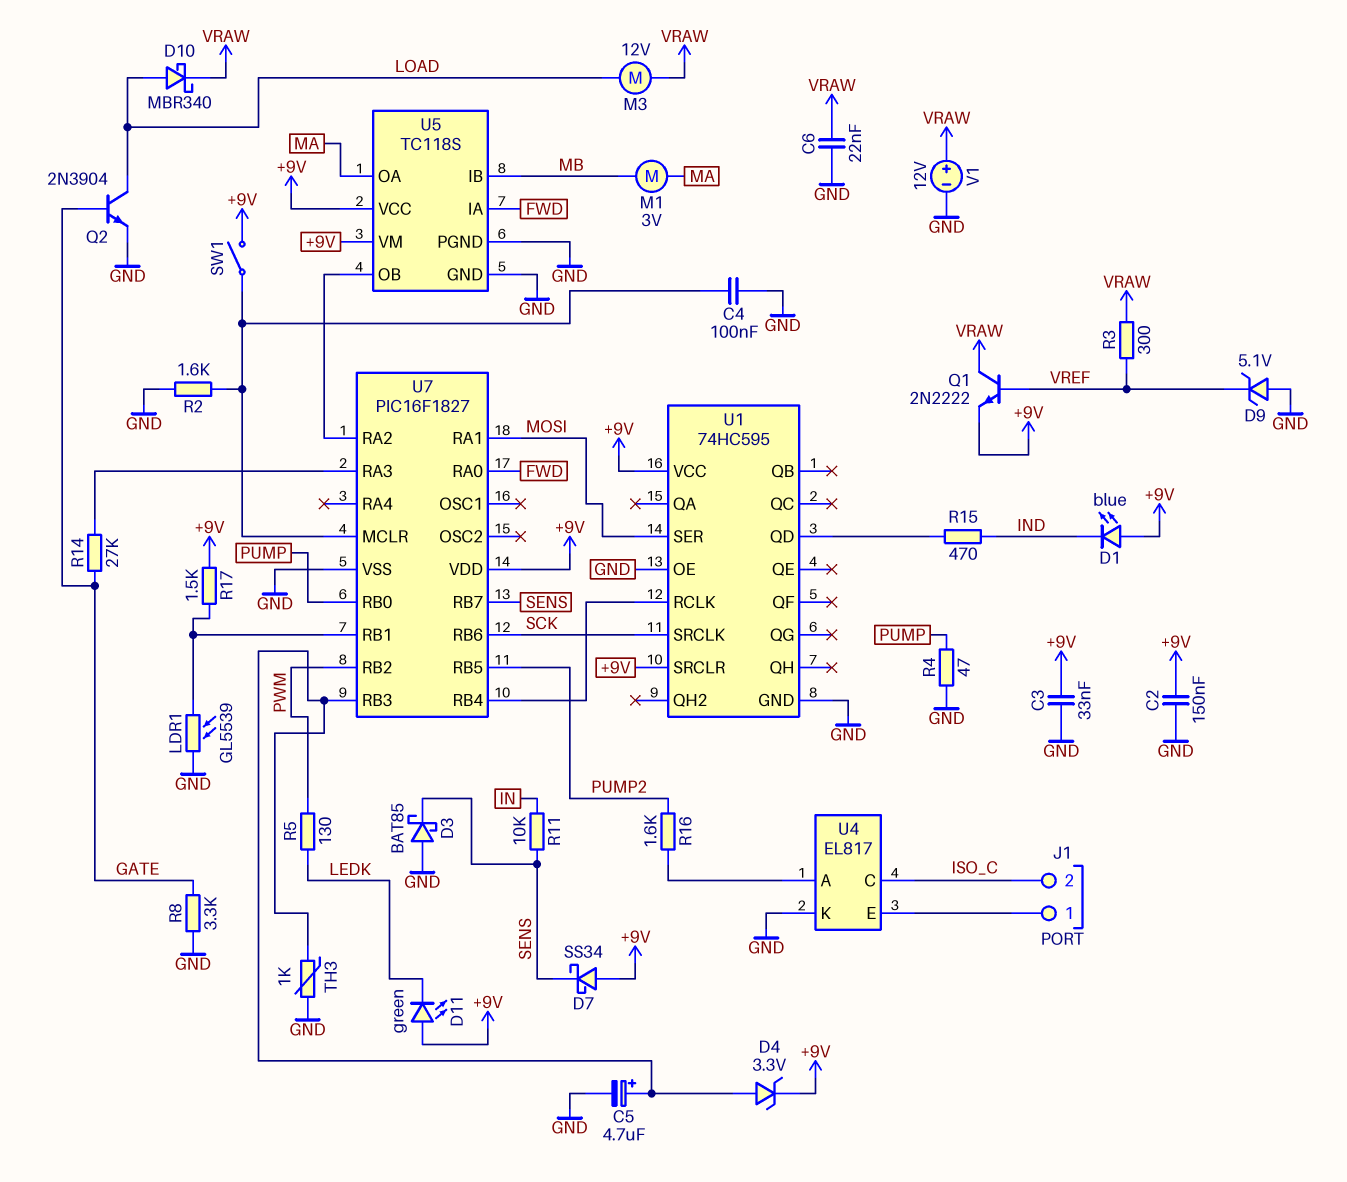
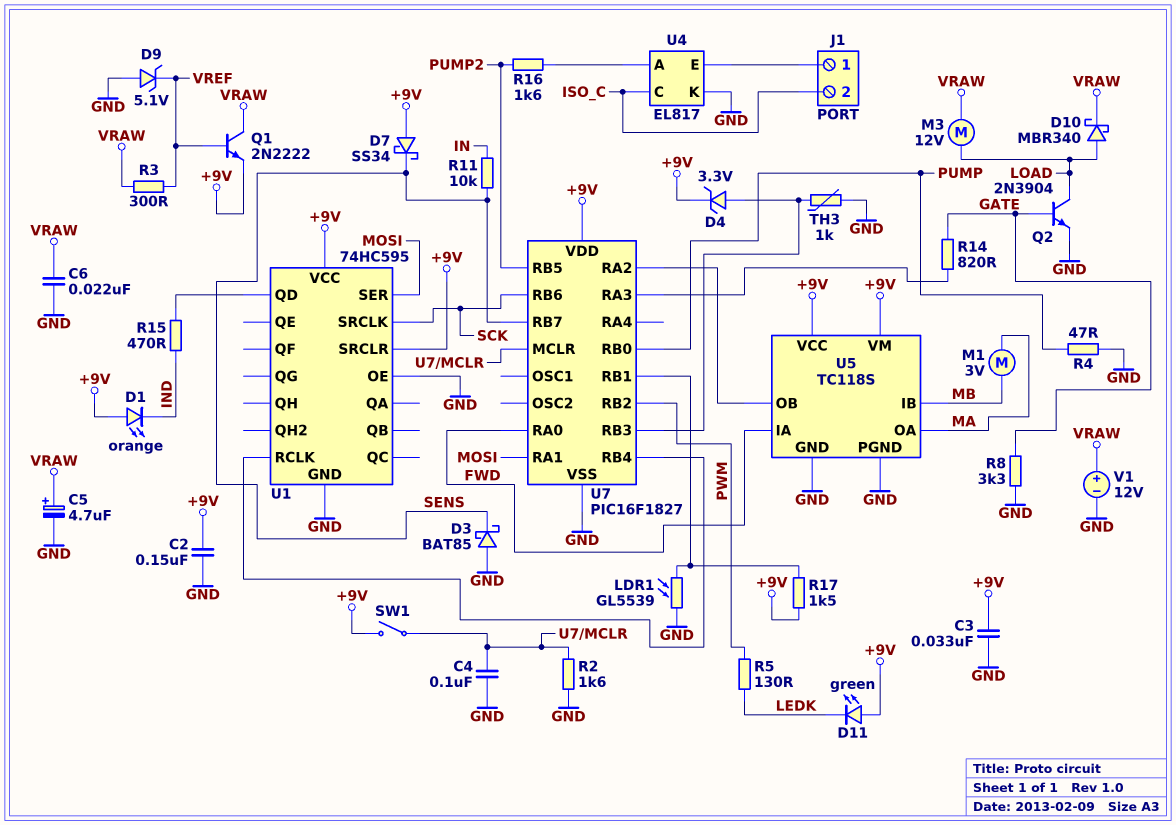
C5: 4.7uF (plus U7/RB3, minus GND) -> 4.7uF (plus VRAW, minus GND)
D1: LED blue (A +9V, K IND) -> LED orange (A +9V, K IND)
R14: 27k (GATE, U7/RA3) -> 820 (GATE, U7/RA3)

